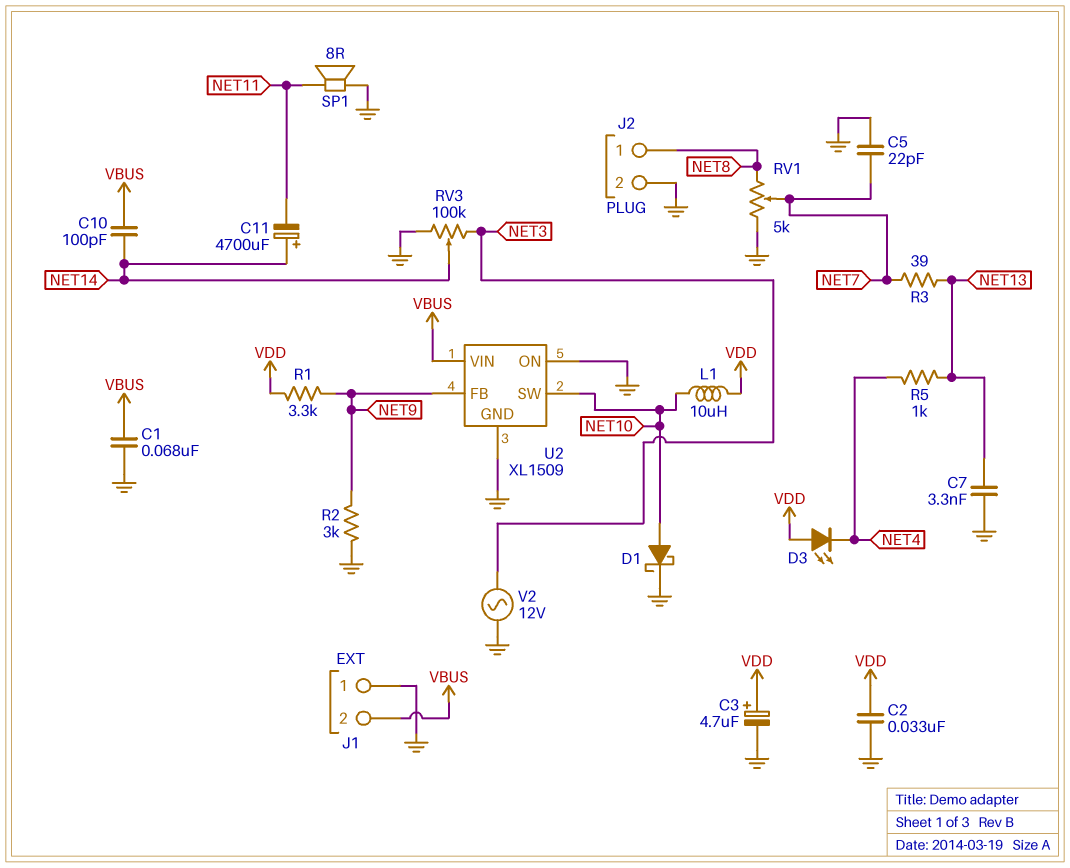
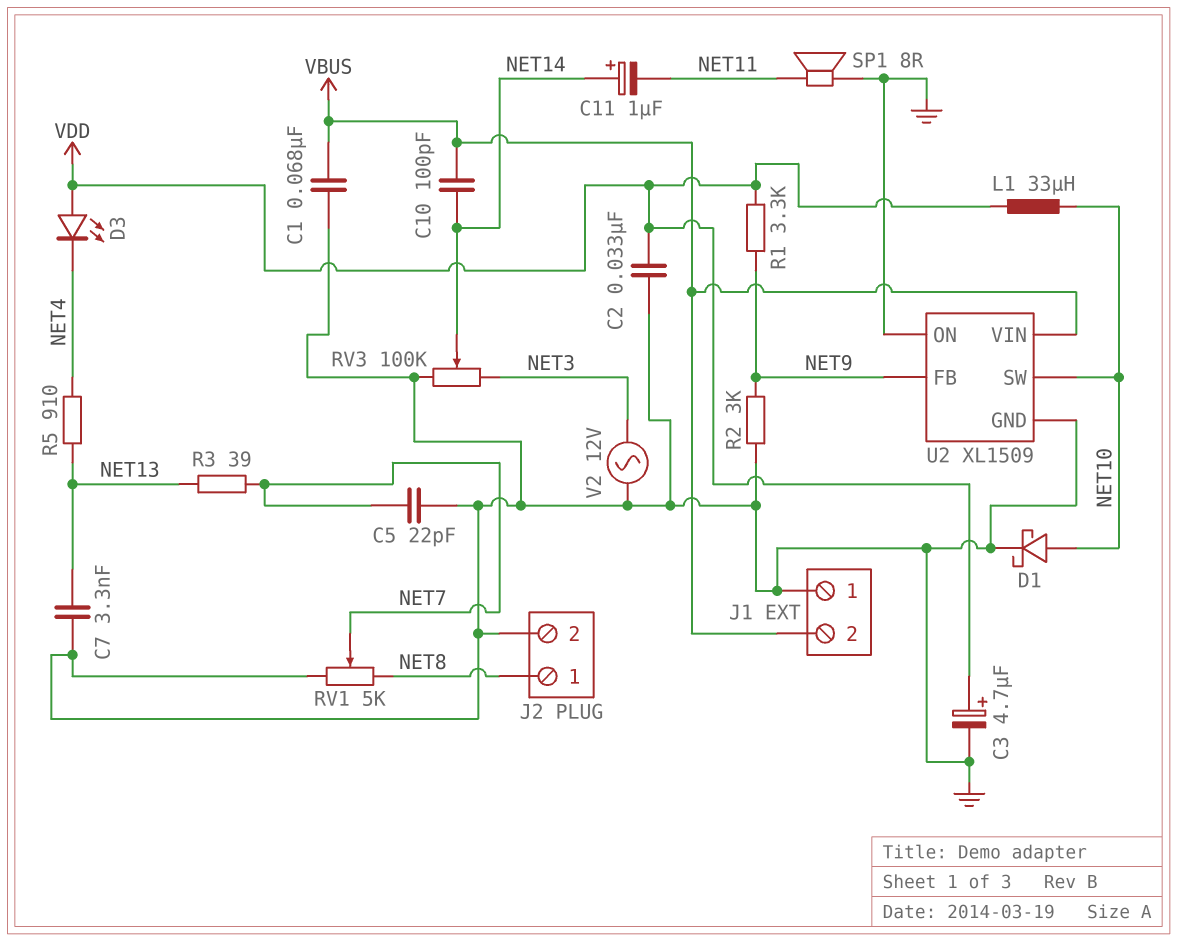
C11: 4700uF (plus NET14, minus NET11) -> 1uF (plus NET14, minus NET11)
L1: 10uH (NET10, VDD) -> 33uH (NET10, VDD)
R5: 1k (NET4, NET13) -> 910 (NET4, NET13)

